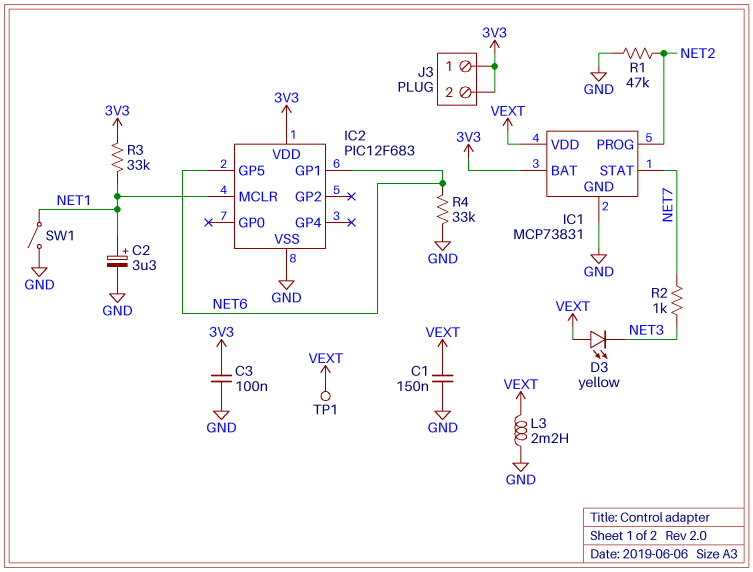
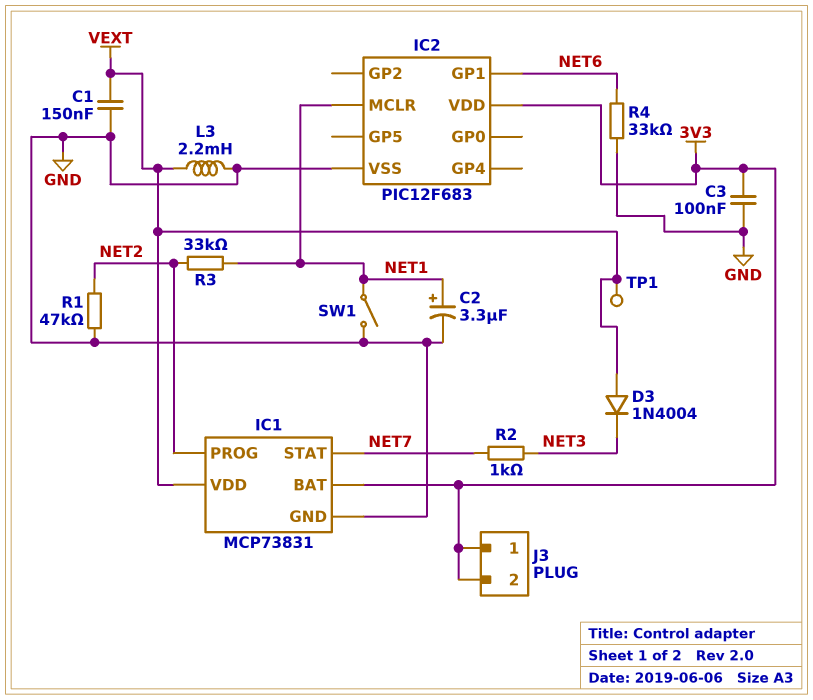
D3: LED yellow (A VEXT, K NET3) -> diode 1N4004 (A VEXT, K NET3)
IC2 pin GP5: NET6 -> none
R3: 33k (3V3, NET1) -> 33k (NET1, NET2)

